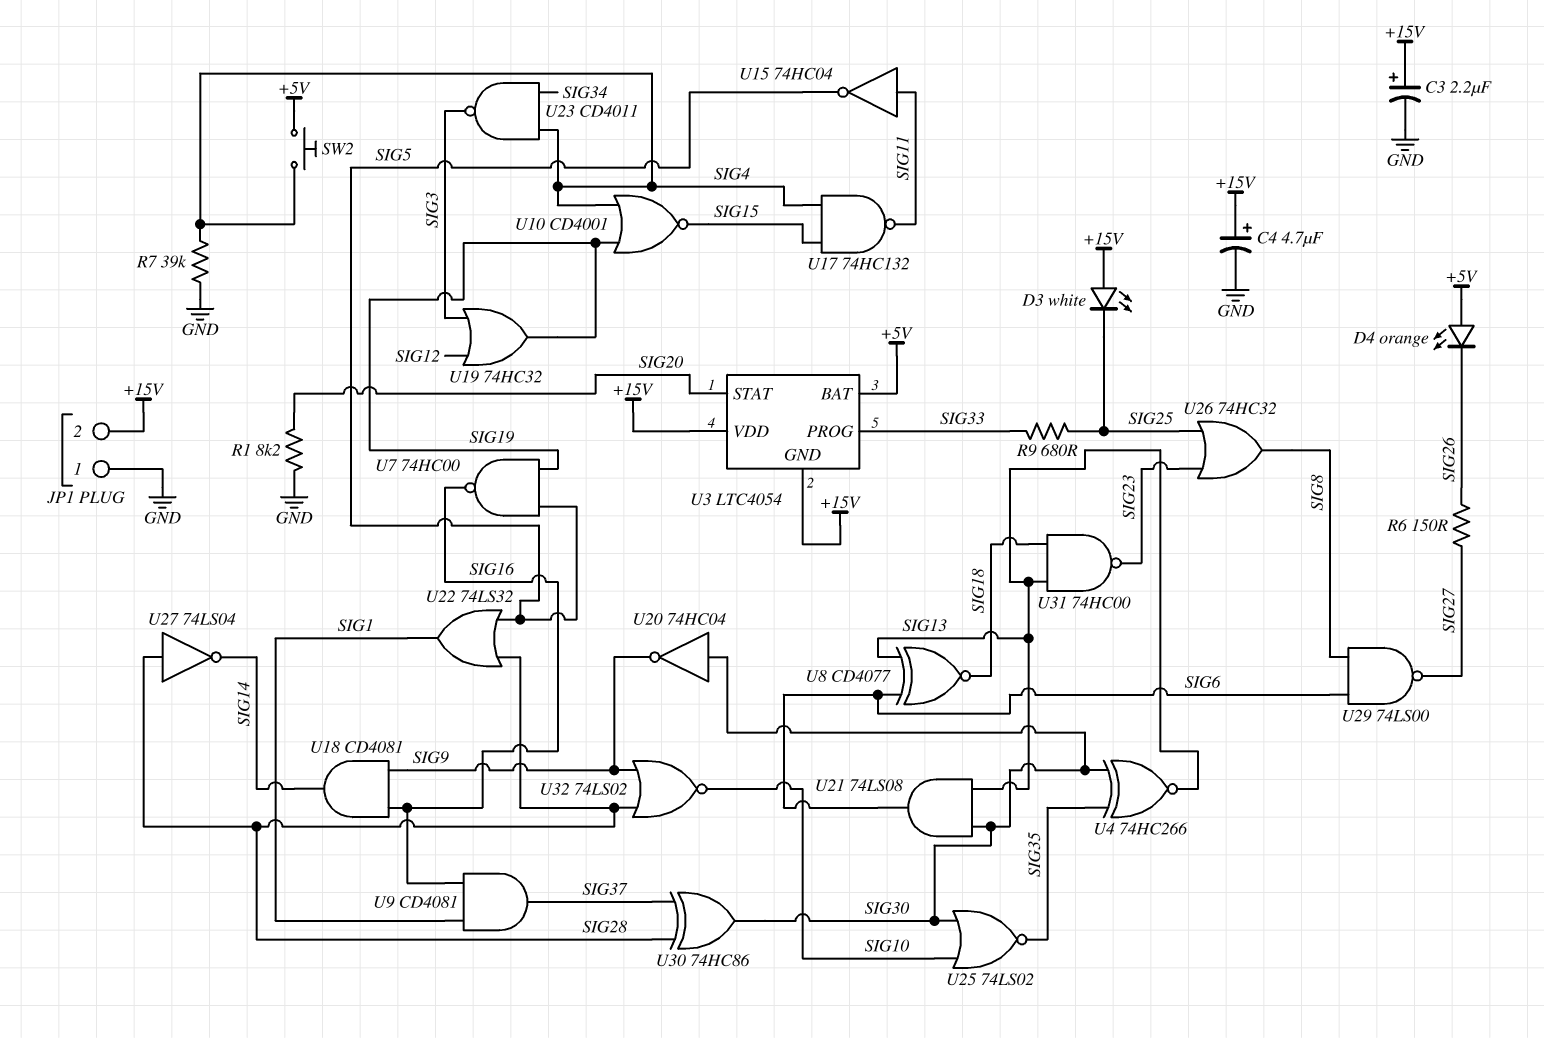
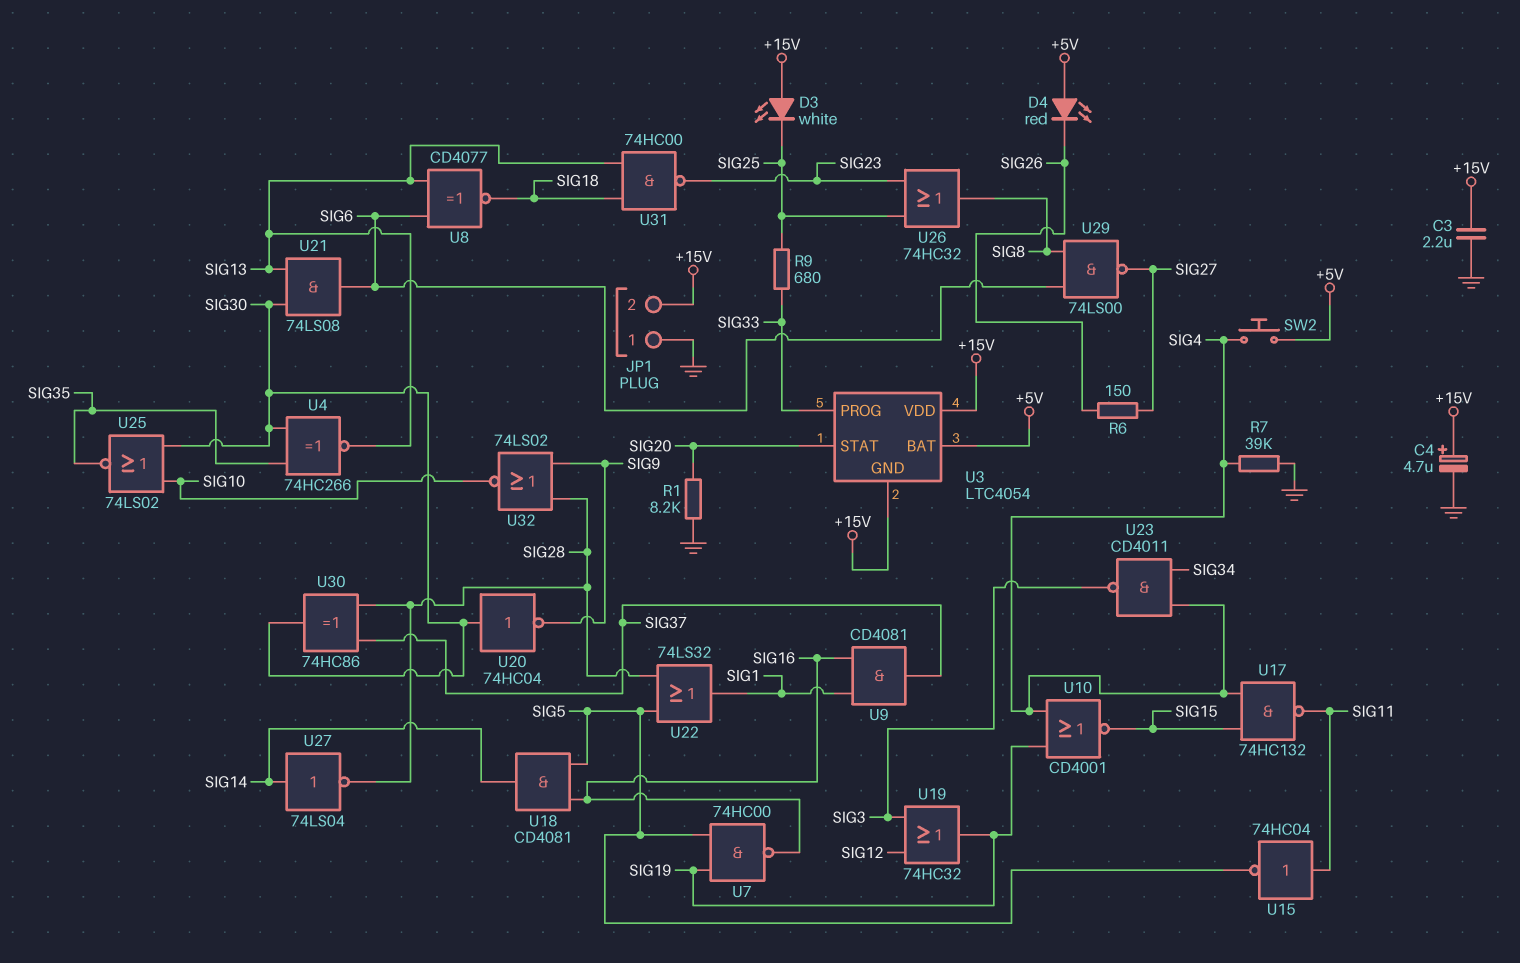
C3: 2.2uF (plus +15V, minus GND) -> 2.2uF (+15V, GND)
D4: LED orange (A +5V, K SIG26) -> LED red (A +5V, K SIG26)
U18: AND CD4081 (in SIG9, in SIG16, out SIG14) -> AND CD4081 (in SIG5, in SIG16, out SIG14)
U27: NOT 74LS04 (in SIG28, out SIG14) -> NOT 74LS04 (in SIG14, out SIG28)

